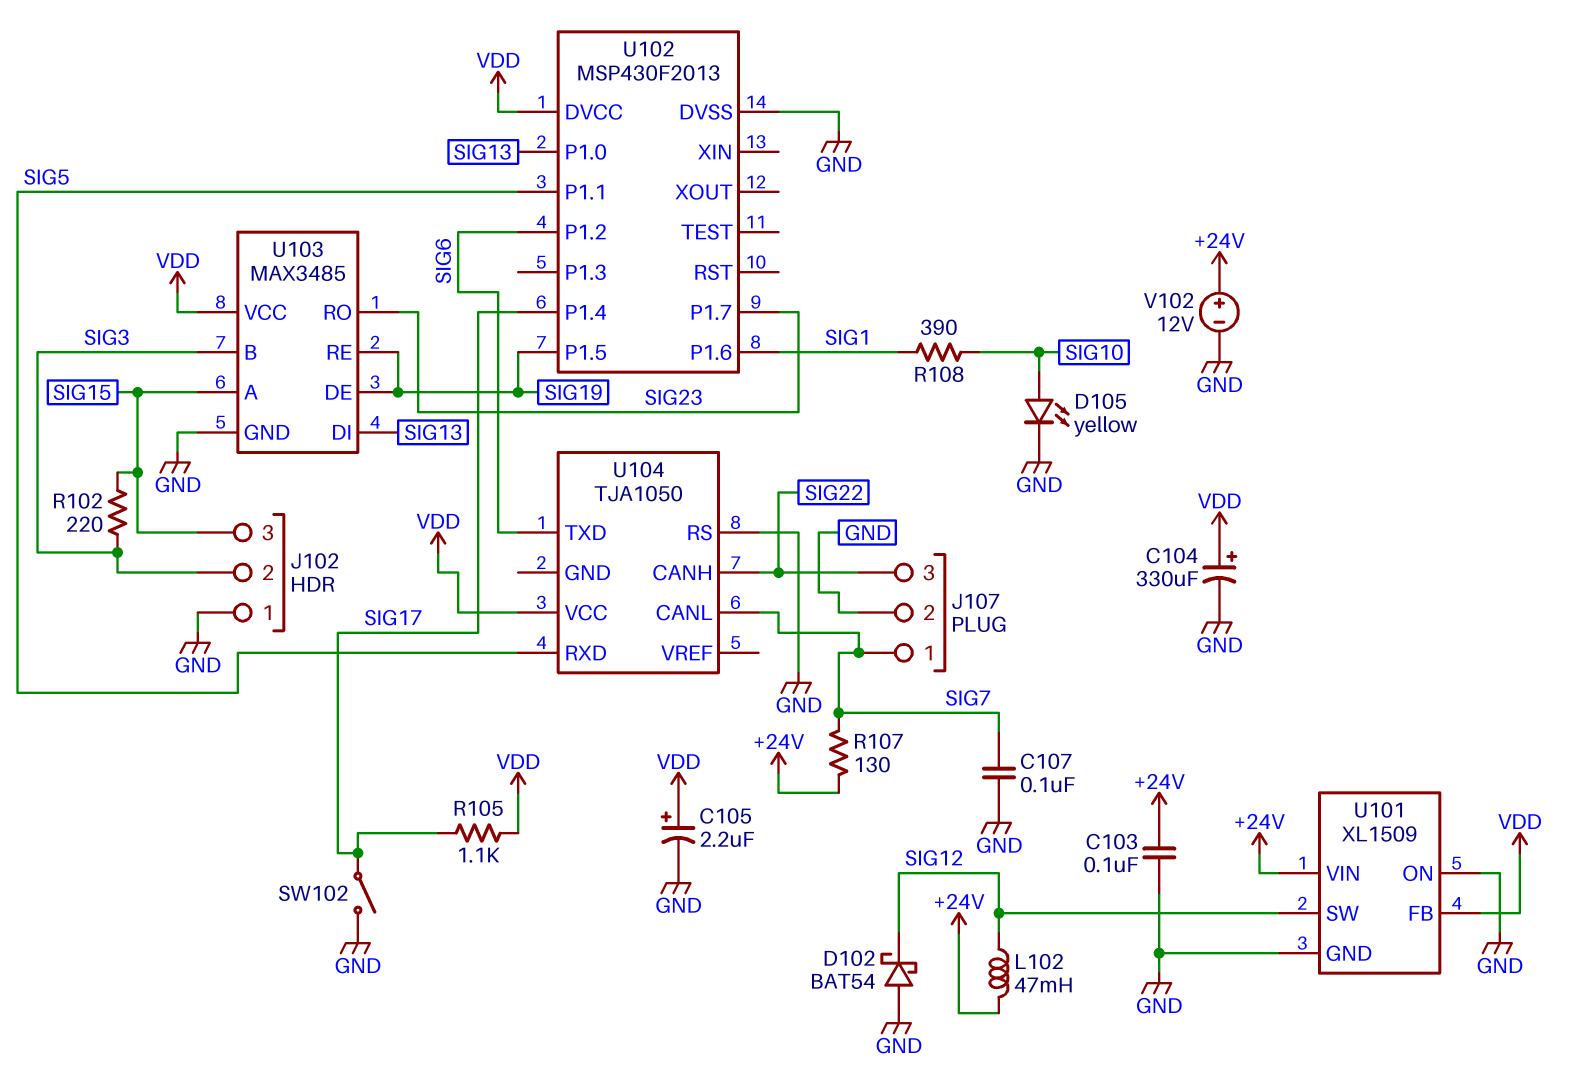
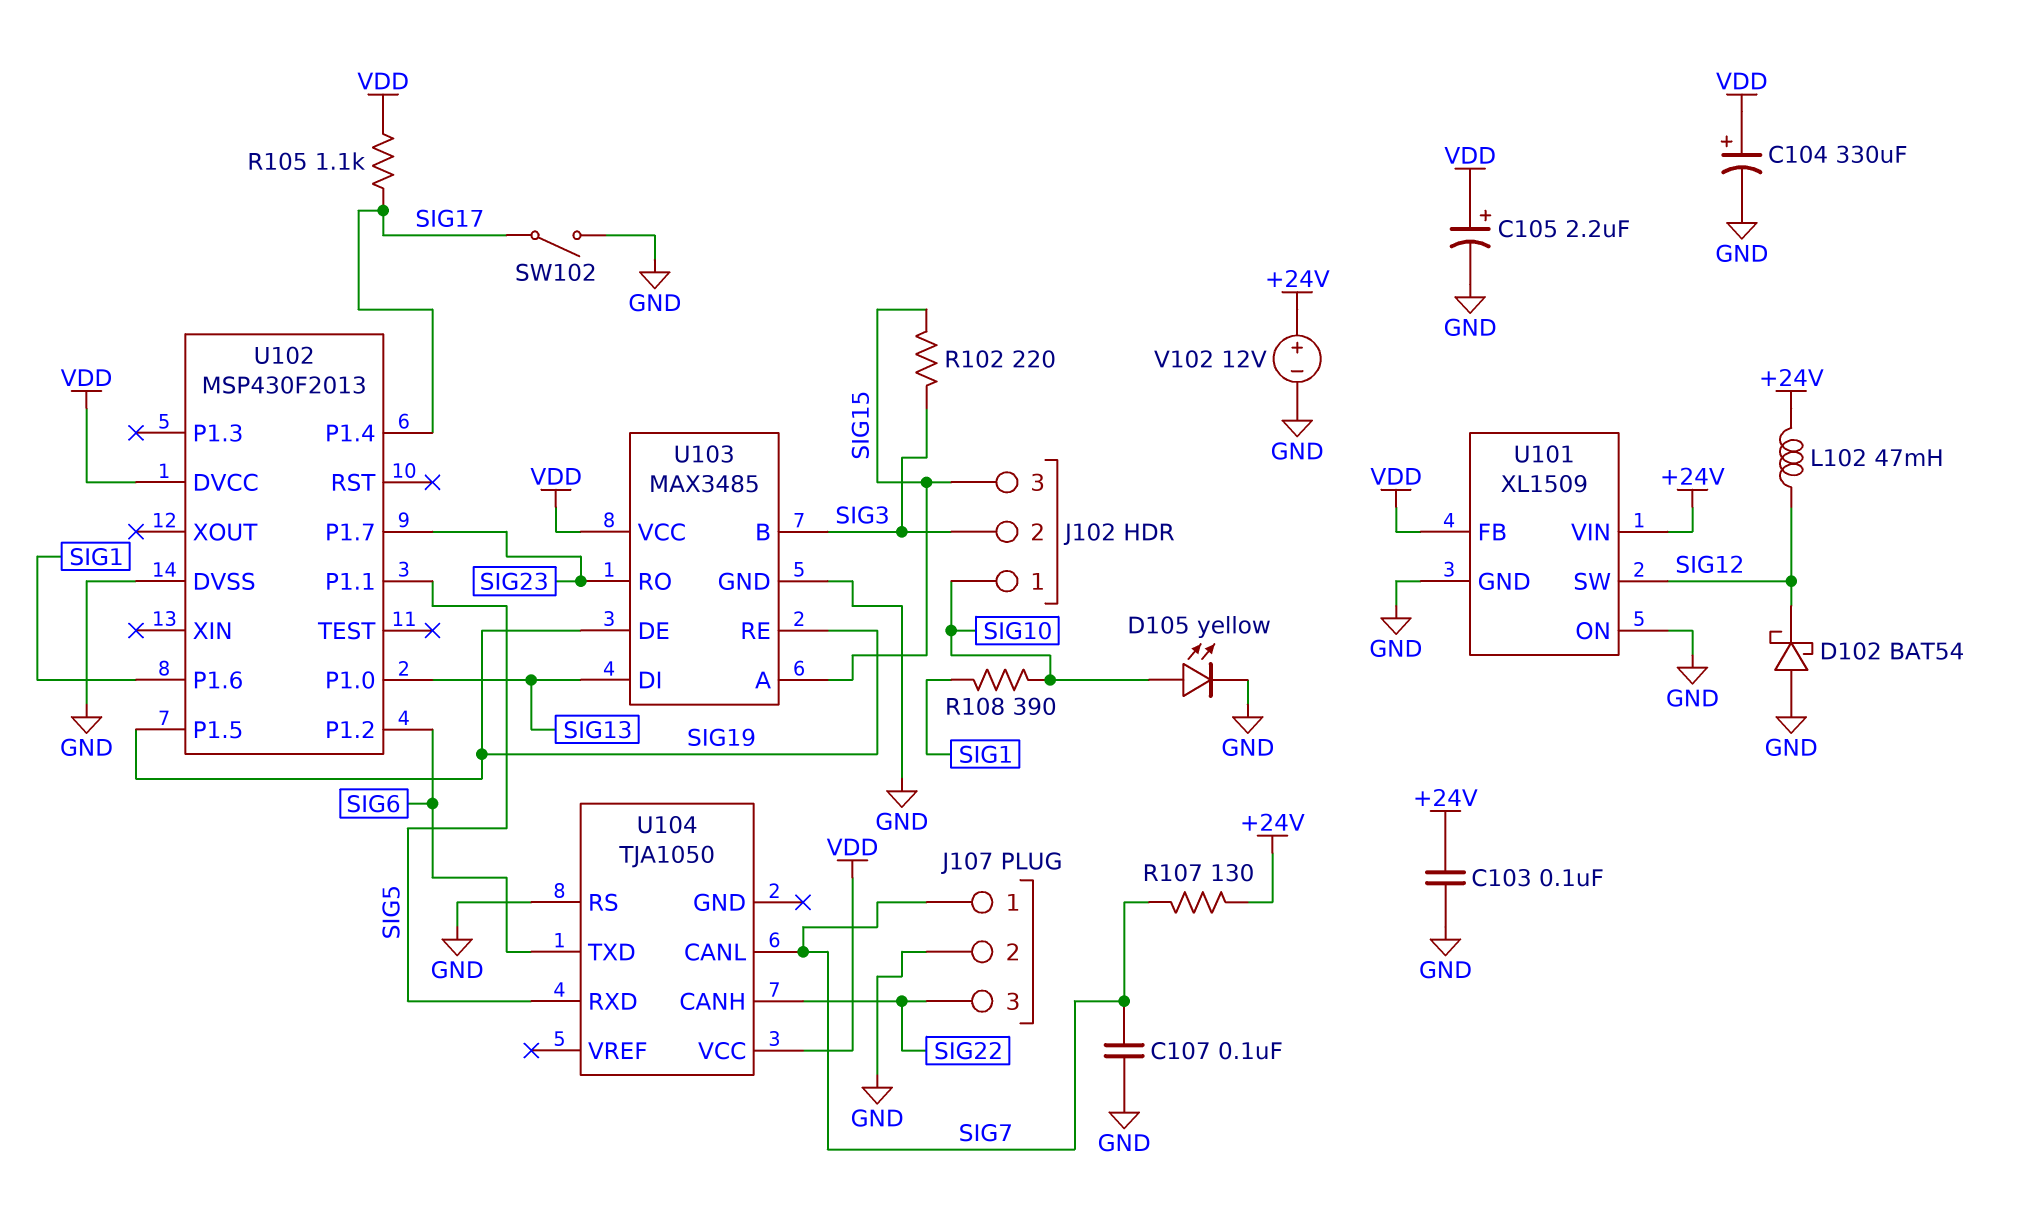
J102 pin 1: GND -> SIG10

